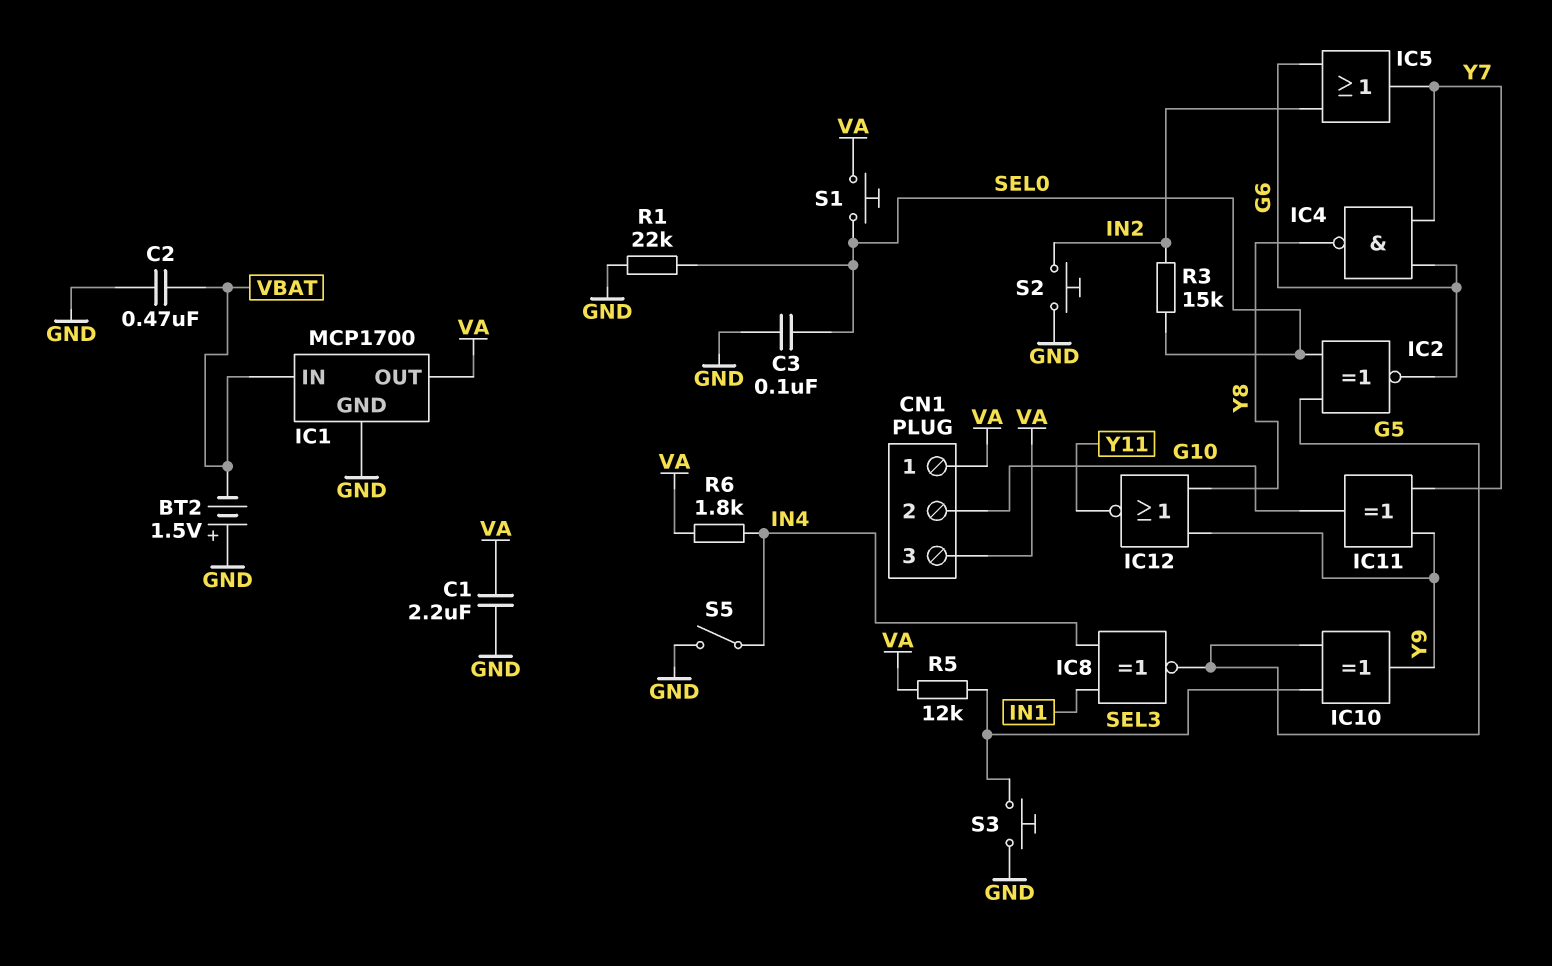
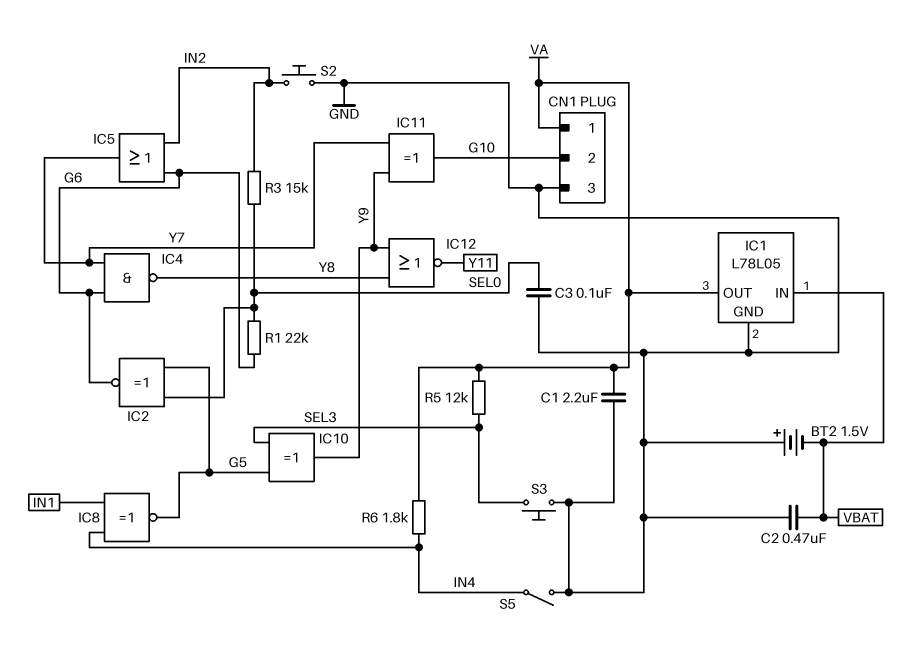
CN1 pin 3: VA -> GND
IC1: MCP1700 -> L78L05
R1: 22k (GND, SEL0) -> 22k (G6, SEL0)
S1: button (SEL0, VA) -> none

